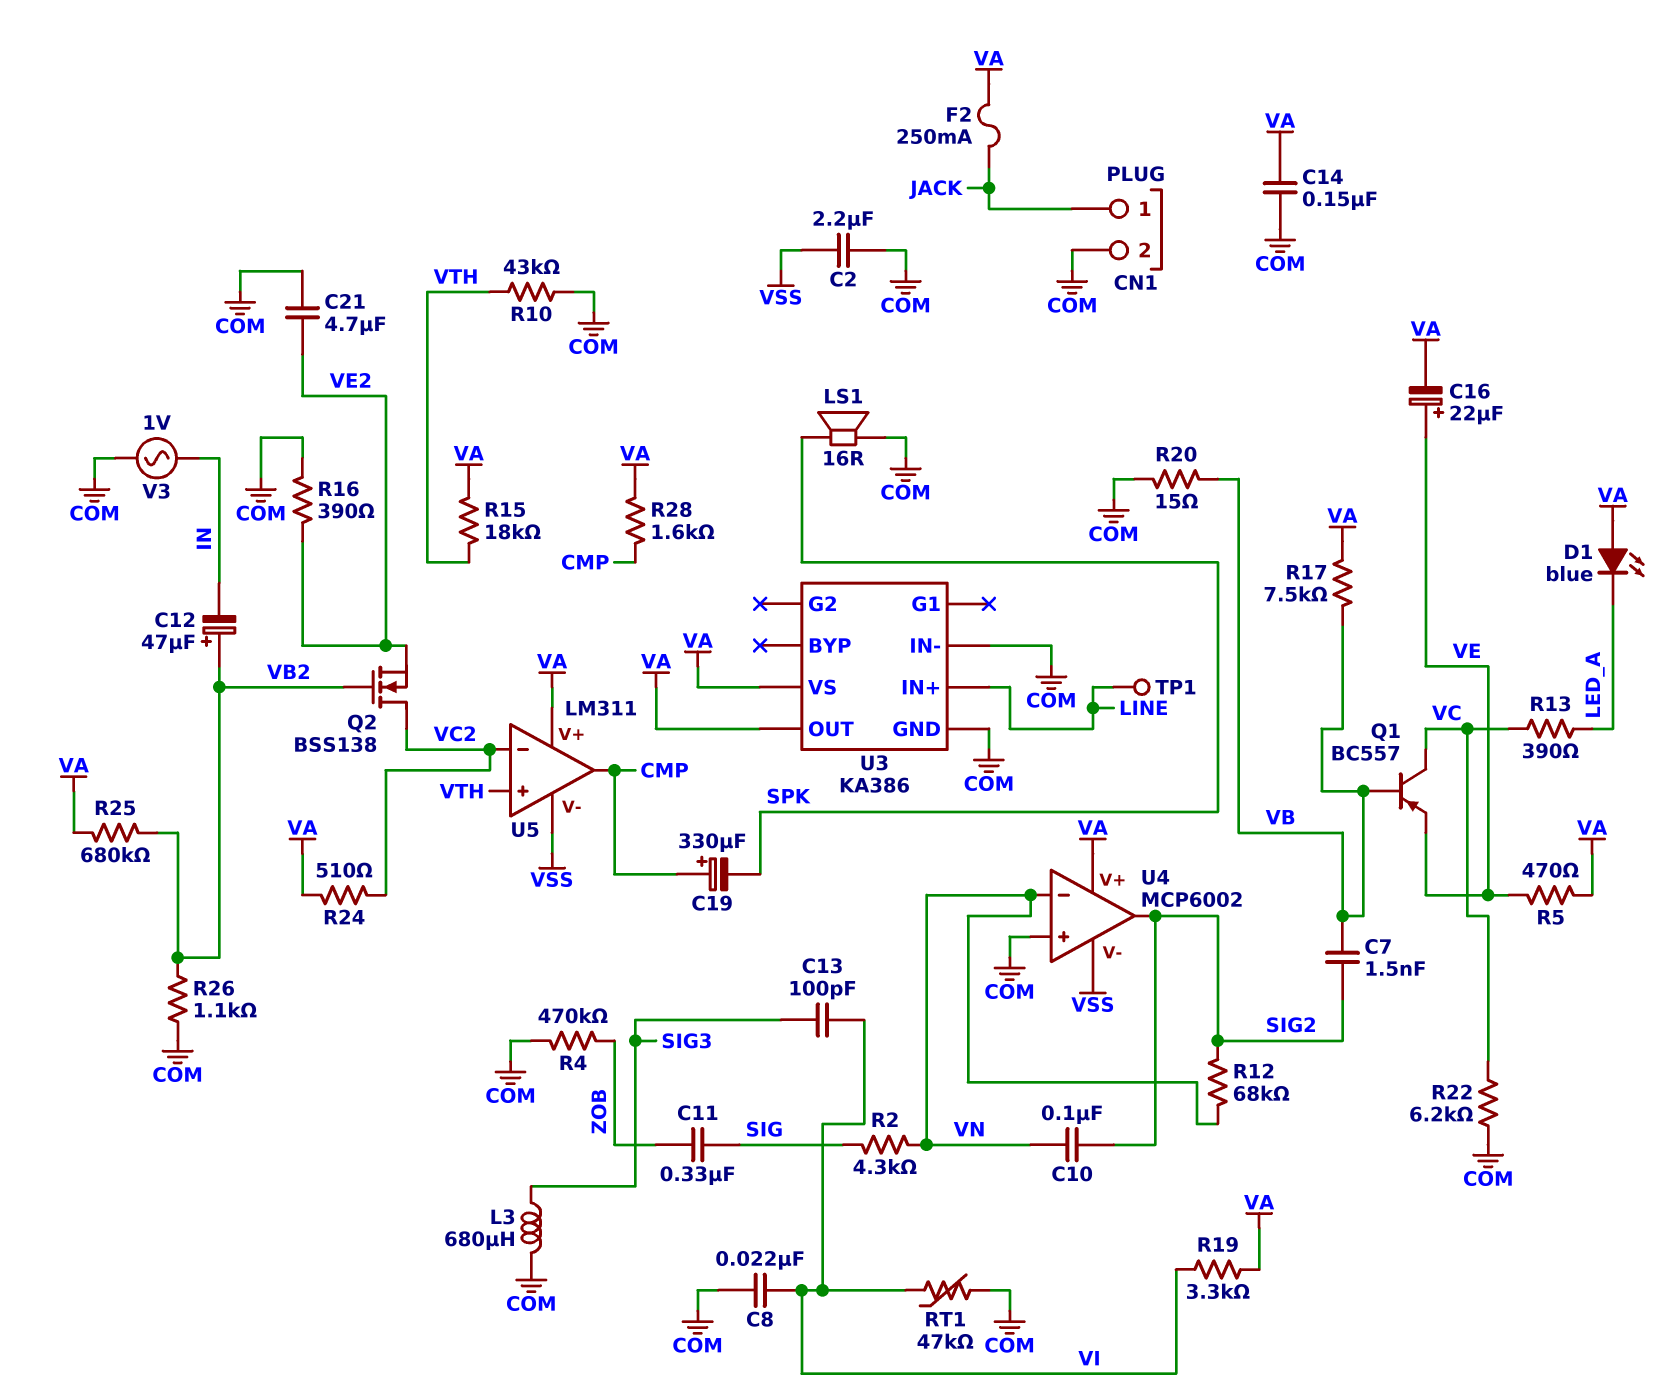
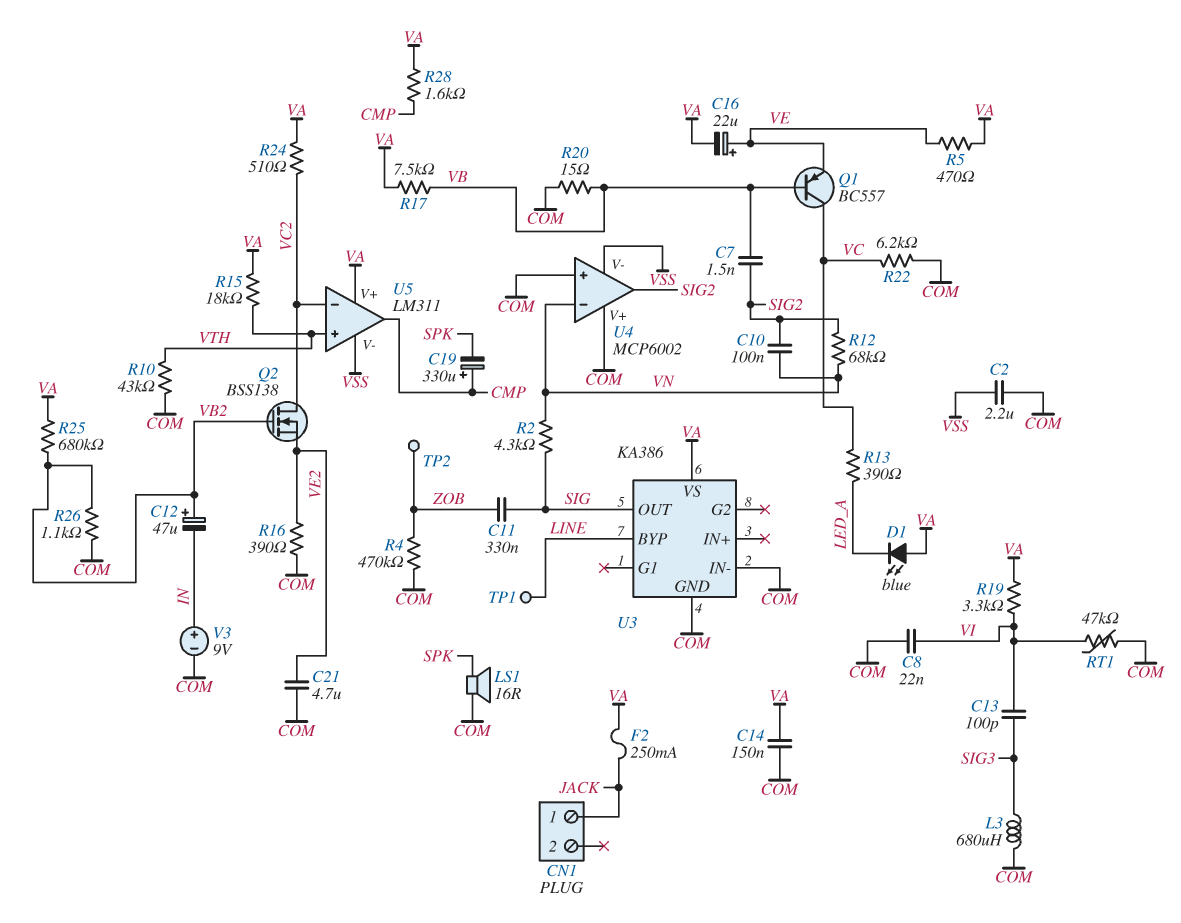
CN1 pin 2: COM -> none
TP2: none -> test point (ZOB)
U3 pin BYP: none -> LINE
U3 pin IN+: LINE -> none
U3 pin OUT: VA -> SIG
U4 pin V+: VA -> COM
V3: AC 1V (COM, IN) -> 9V (plus IN, minus COM)

